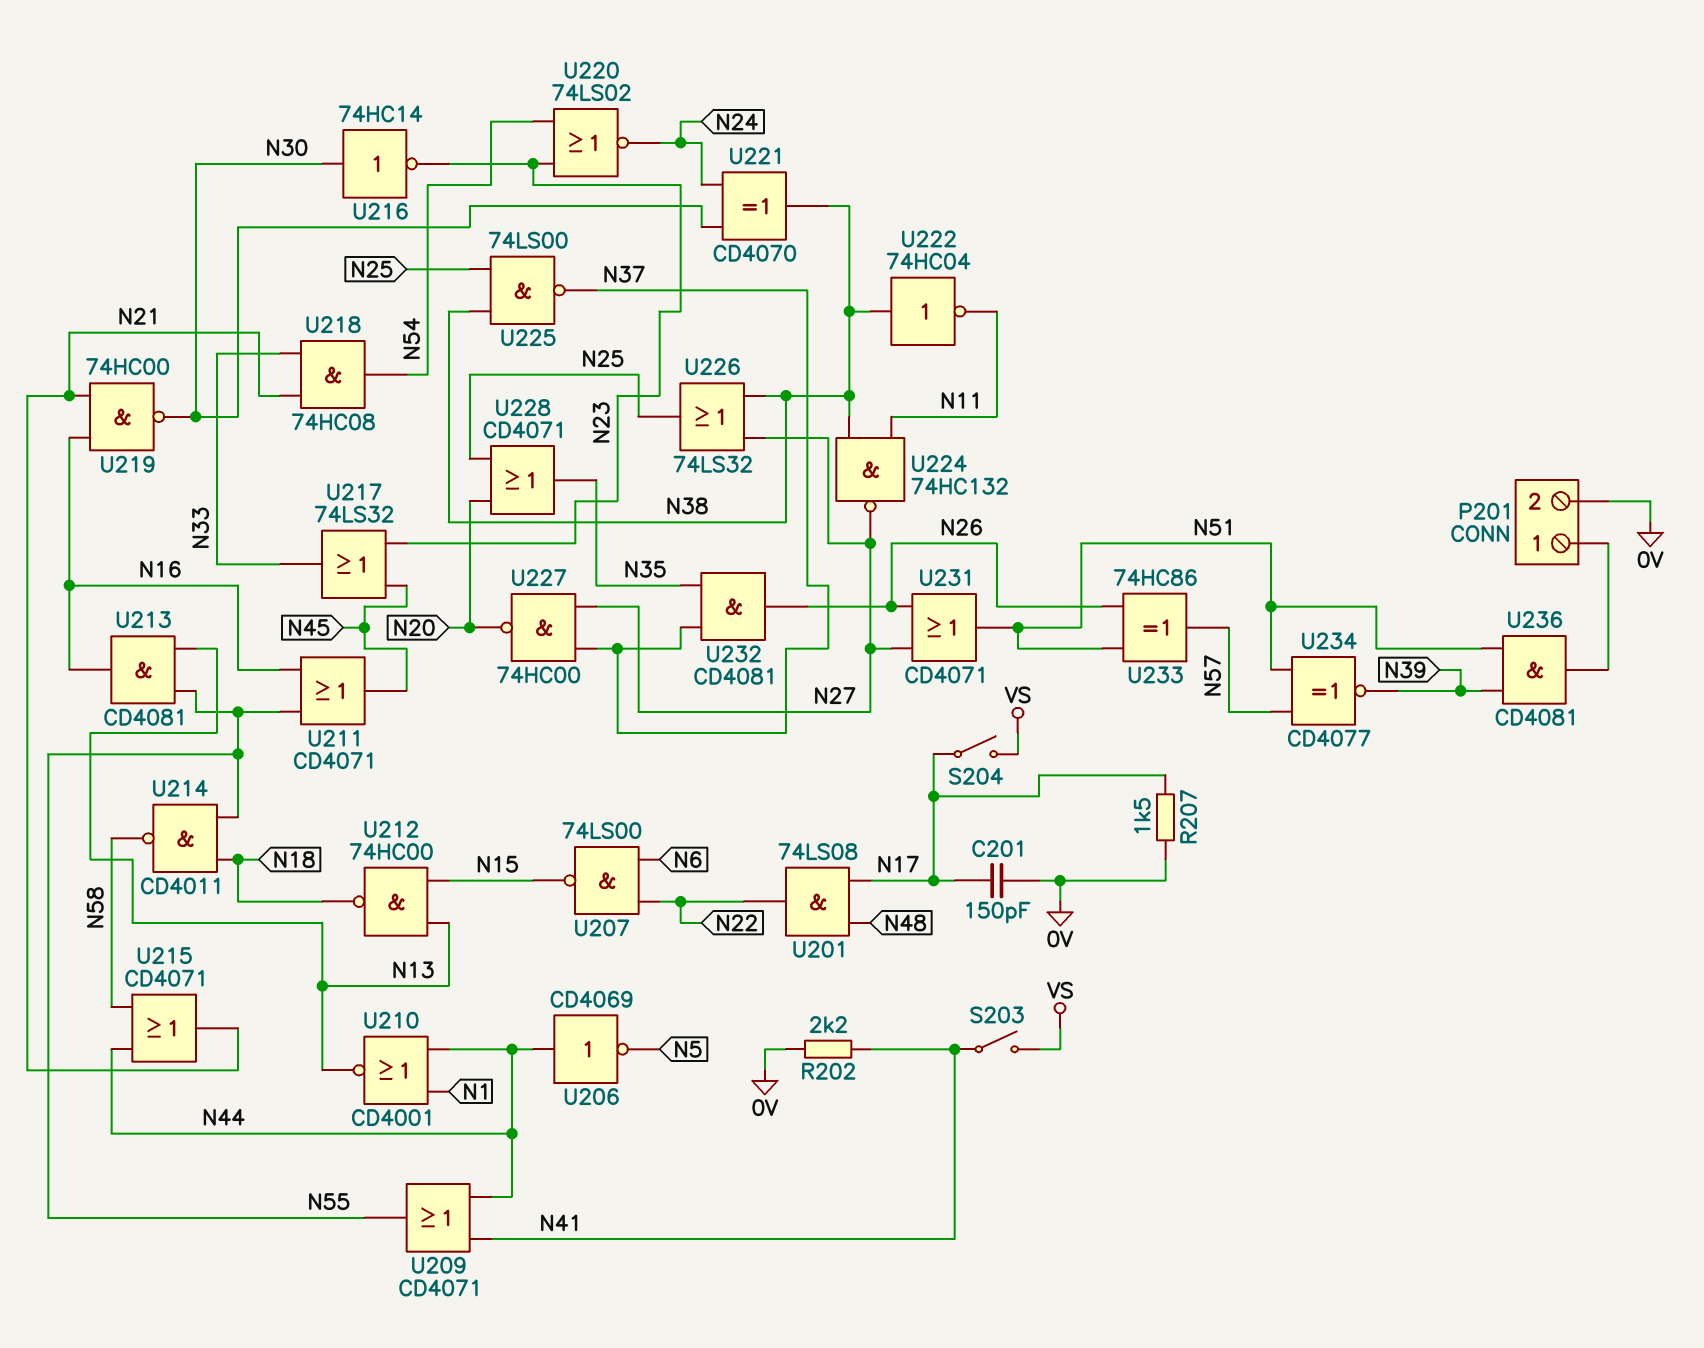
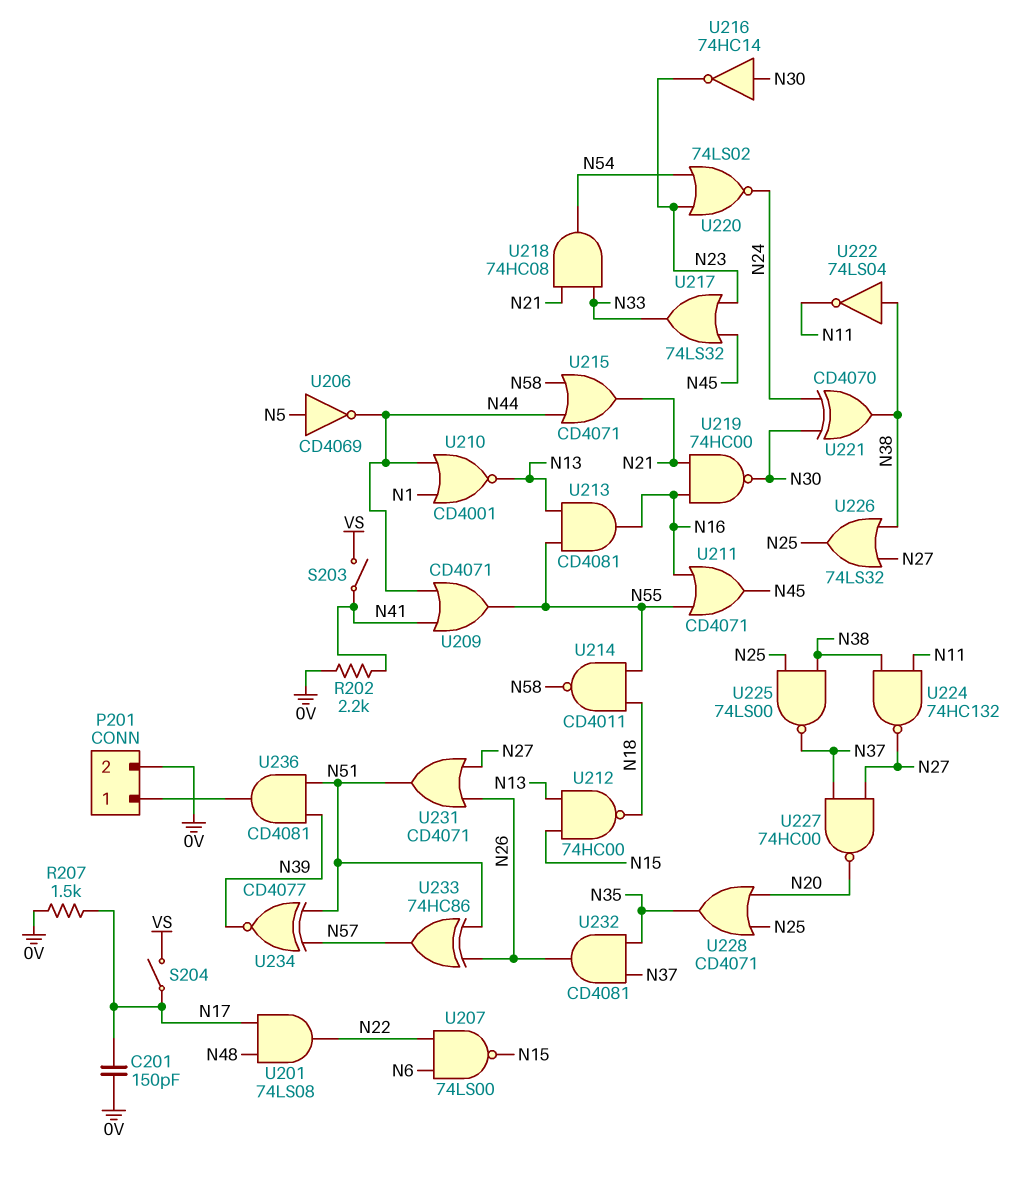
U206: NOT CD4069 (in N44, out N5) -> NOT CD4069 (in N5, out N44)
U222: NOT 74HC04 (in N38, out N11) -> NOT 74LS04 (in N38, out N11)

